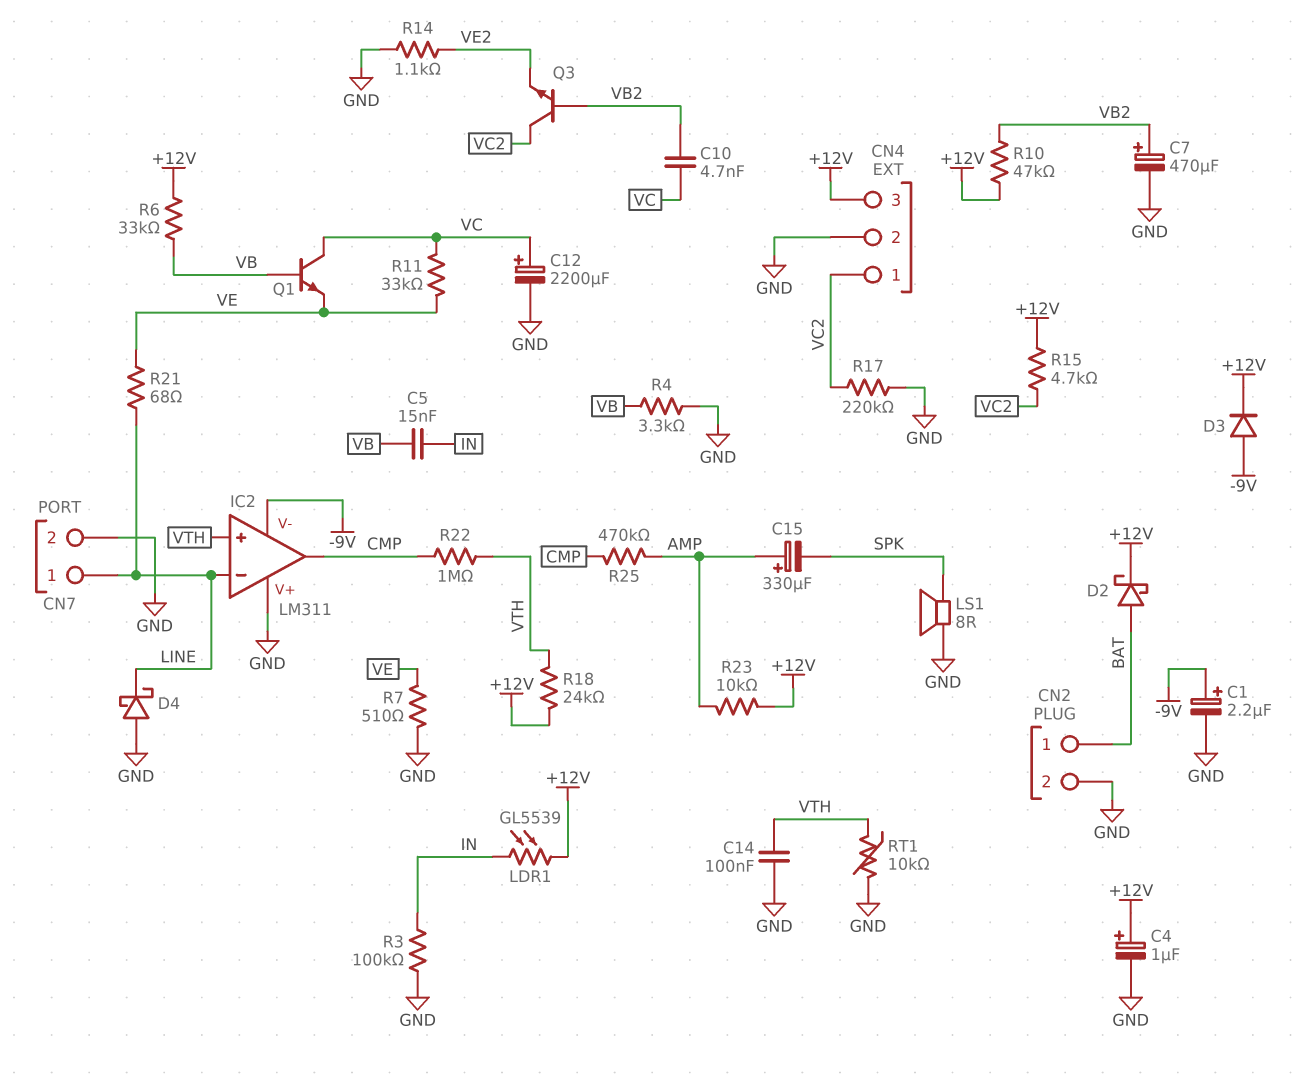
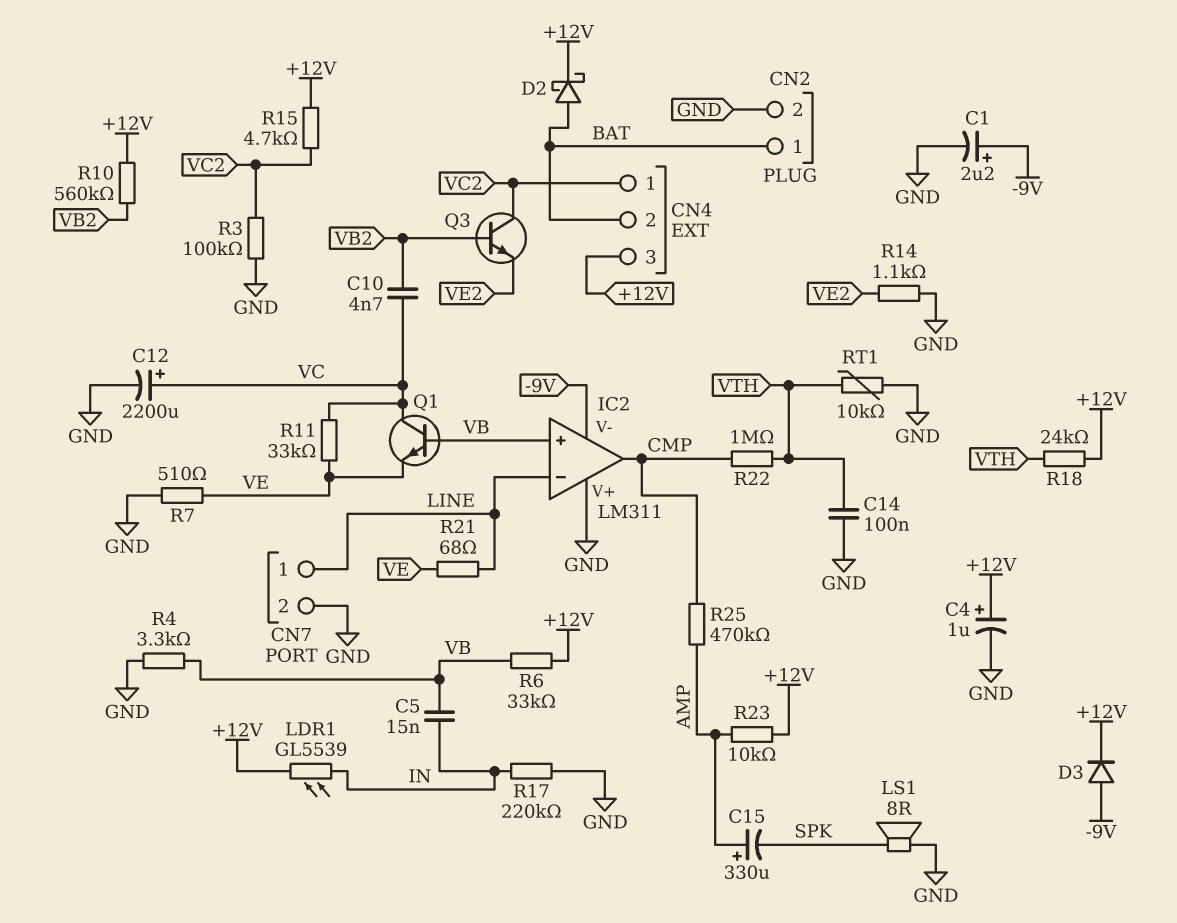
C7: 470uF (plus VB2, minus GND) -> none
CN4 pin 2: GND -> BAT
D4: schottky (A GND, K LINE) -> none
IC2 pin in+: VTH -> VB
R3: 100k (GND, IN) -> 100k (GND, VC2)
R10: 47k (+12V, VB2) -> 560k (+12V, VB2)
R17: 220k (GND, VC2) -> 220k (GND, IN)

